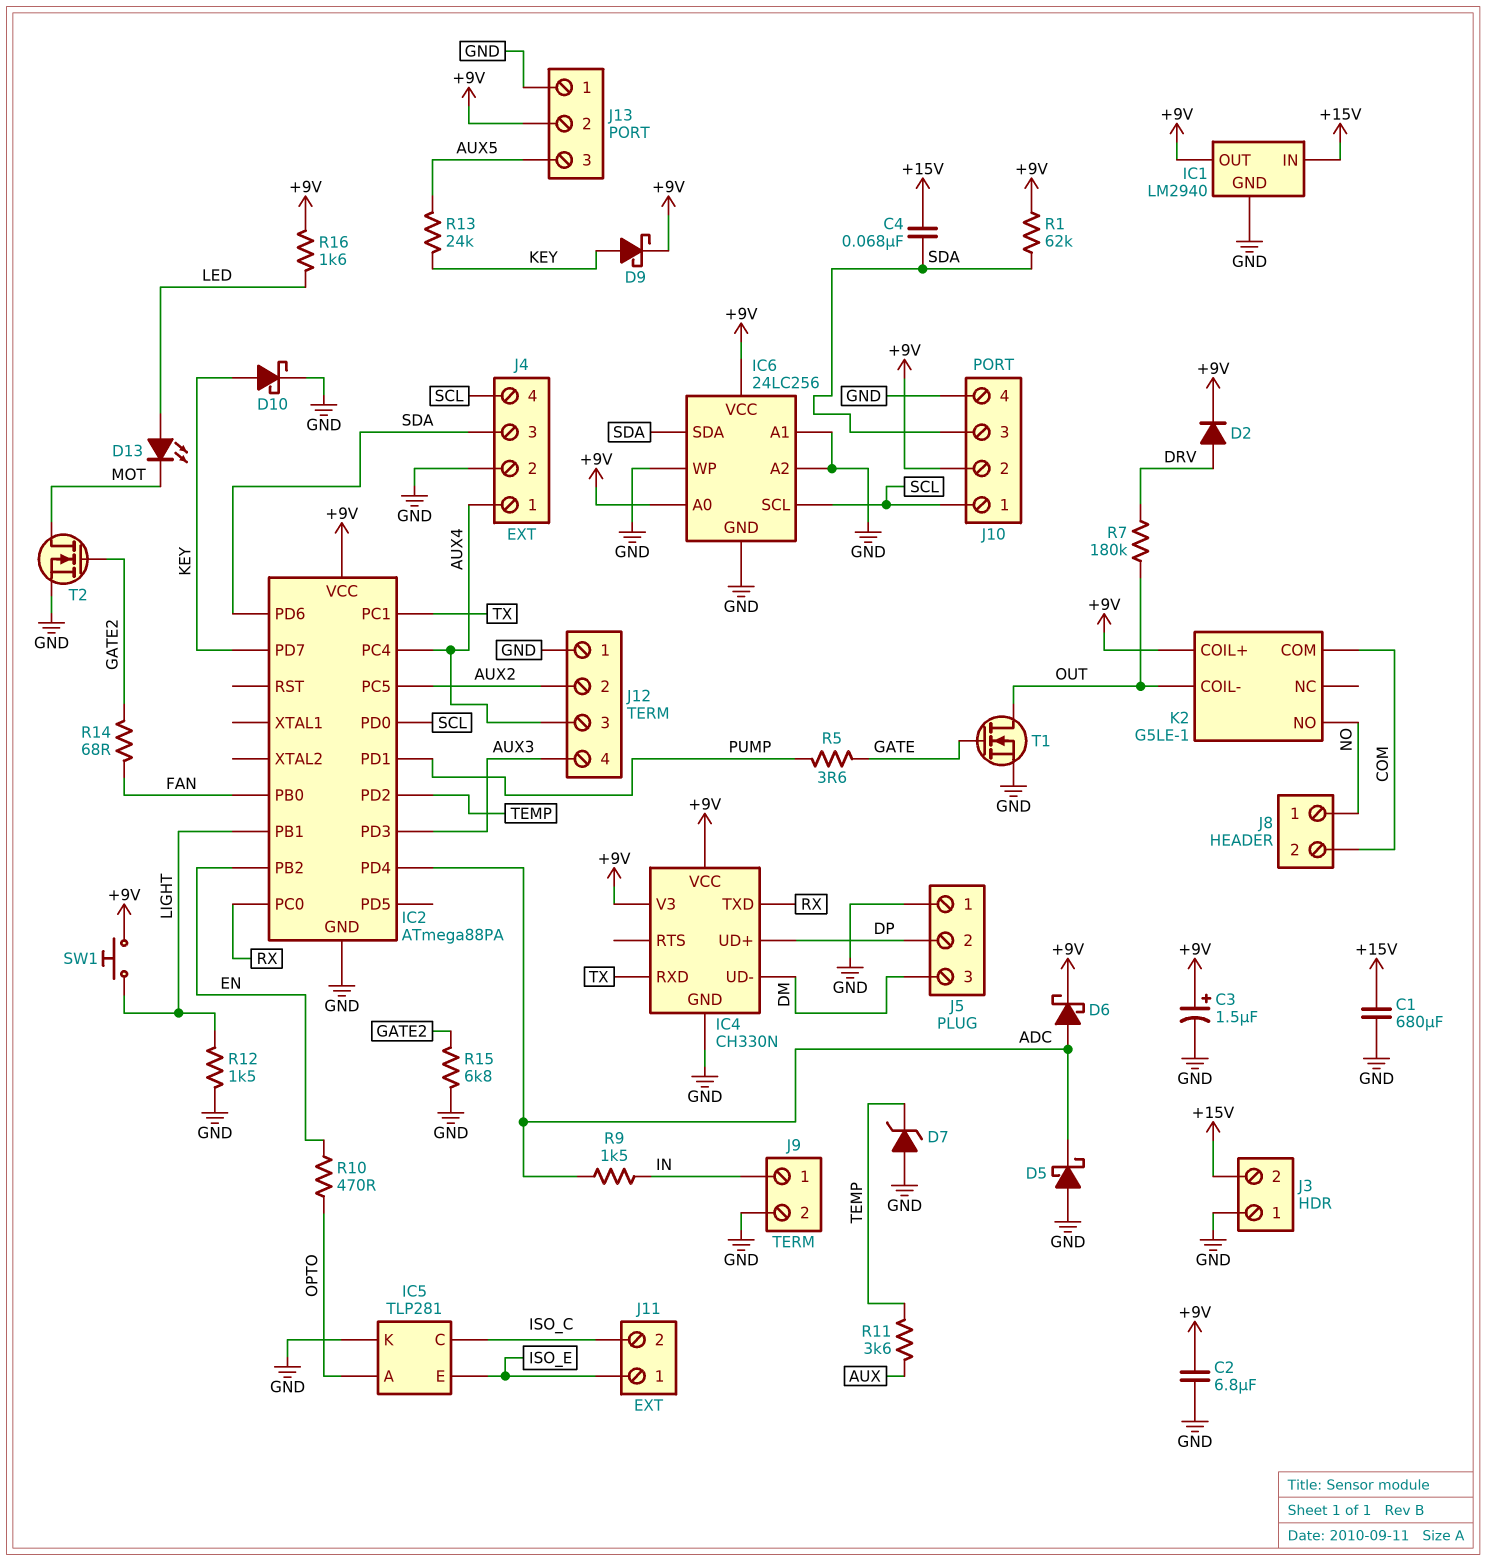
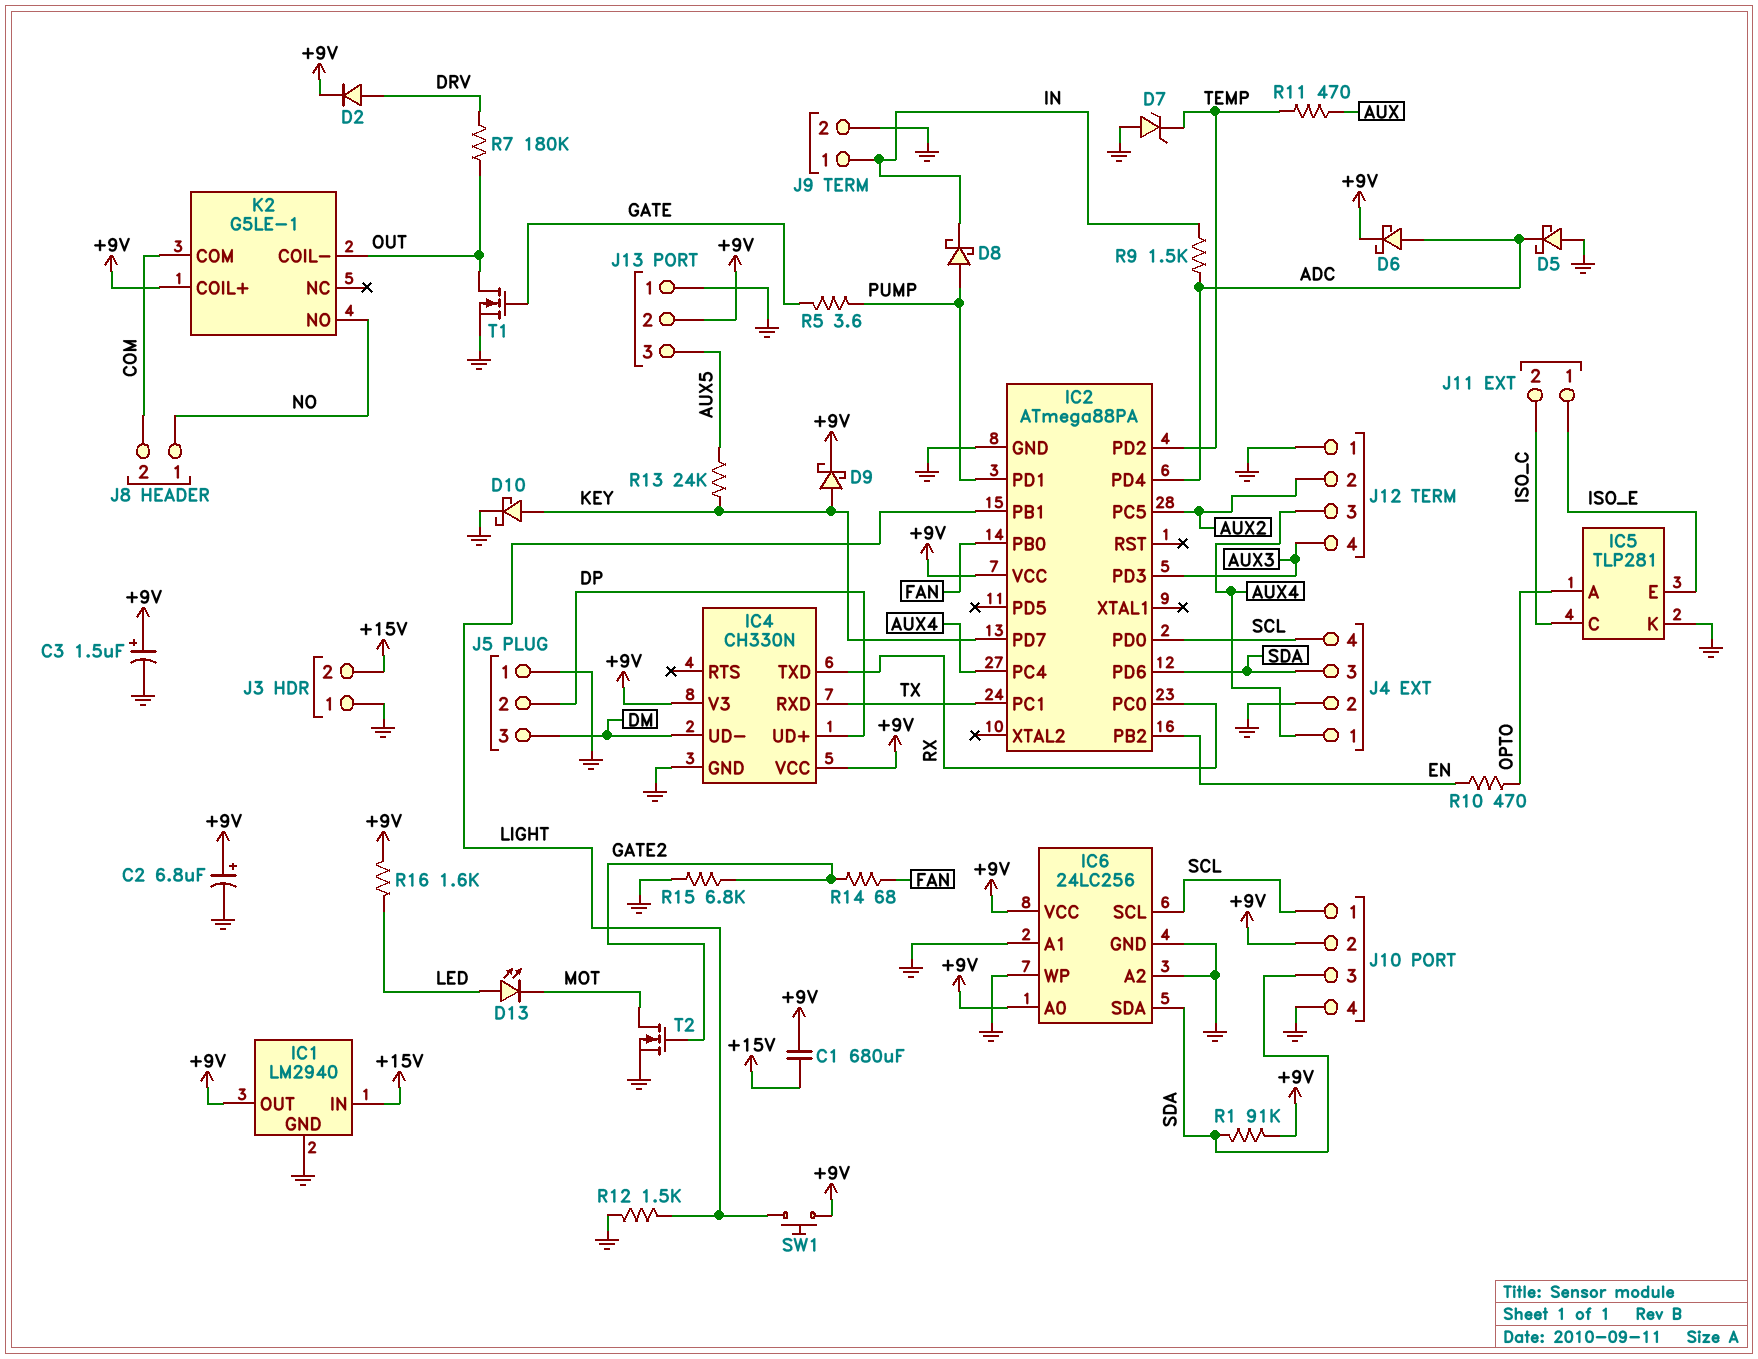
C1: 680uF (+15V, GND) -> 680uF (+9V, +15V)
C2: 6.8uF (+9V, GND) -> 6.8uF (plus +9V, minus GND)
C4: 68nF (+15V, SDA) -> none
D8: none -> schottky (A PUMP, K IN)
R1: 62k (+9V, SDA) -> 91k (+9V, SDA)
R11: 3.6k (AUX, TEMP) -> 470 (AUX, TEMP)

